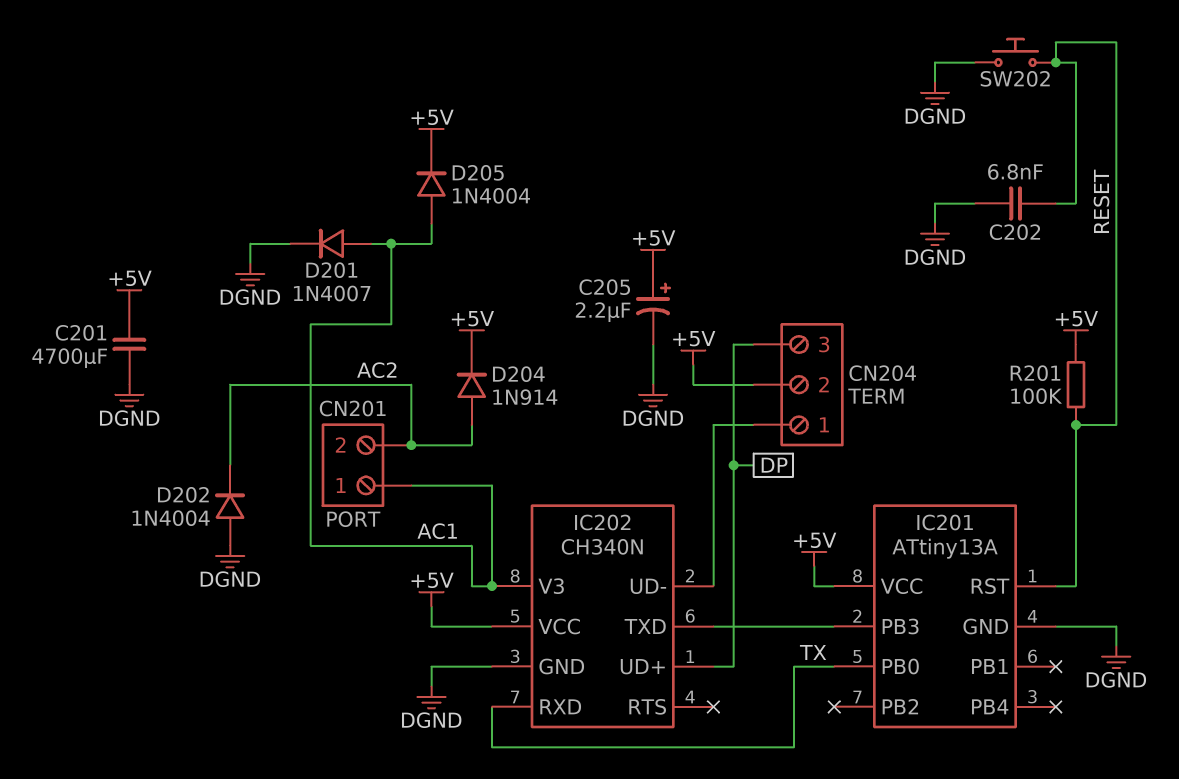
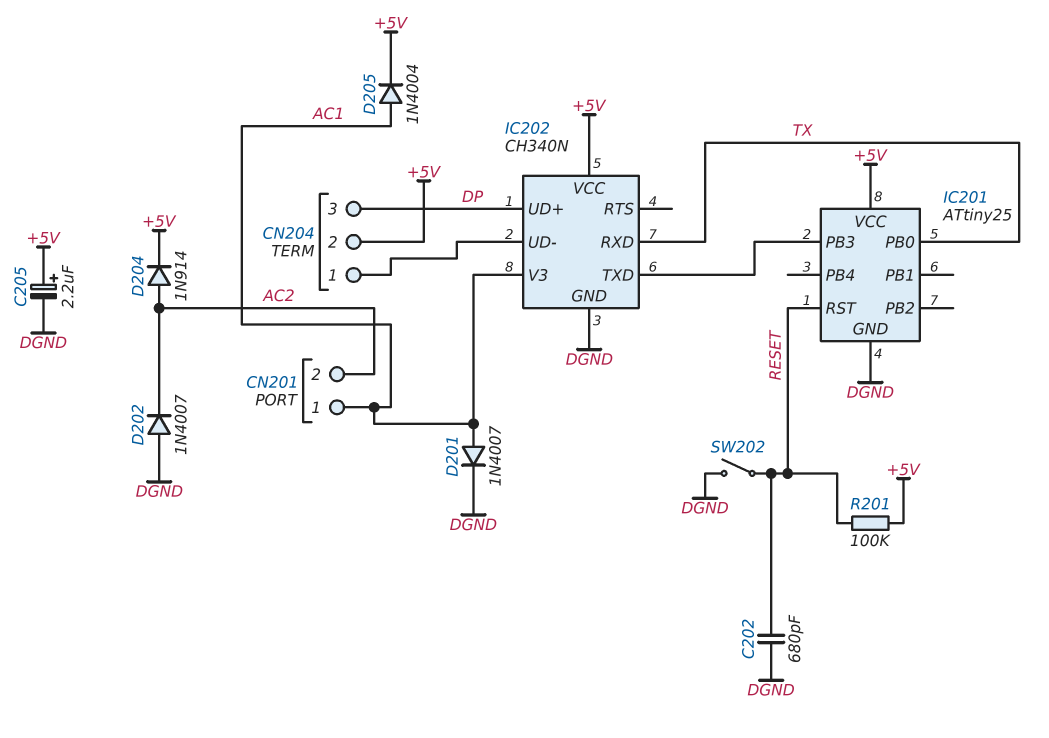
C201: 4700uF (+5V, DGND) -> none
C202: 6.8nF (DGND, RESET) -> 680pF (DGND, RESET)
D202: diode 1N4004 (A DGND, K AC2) -> diode 1N4007 (A DGND, K AC2)
IC201: ATtiny13A -> ATtiny25
SW202: button (DGND, RESET) -> switch (DGND, RESET)

